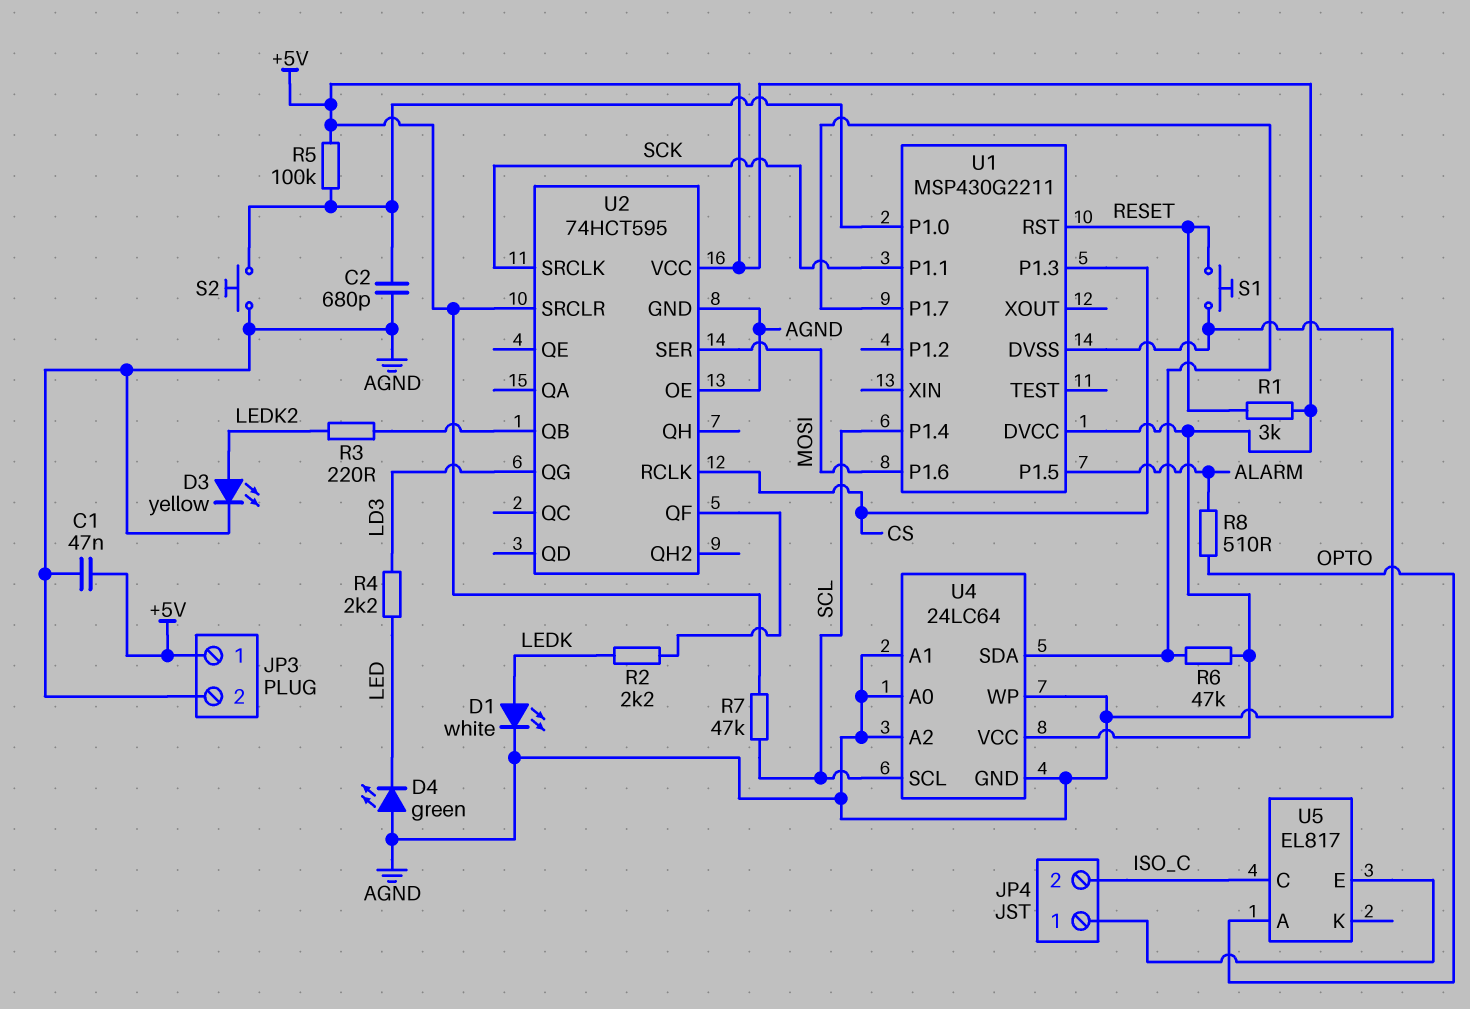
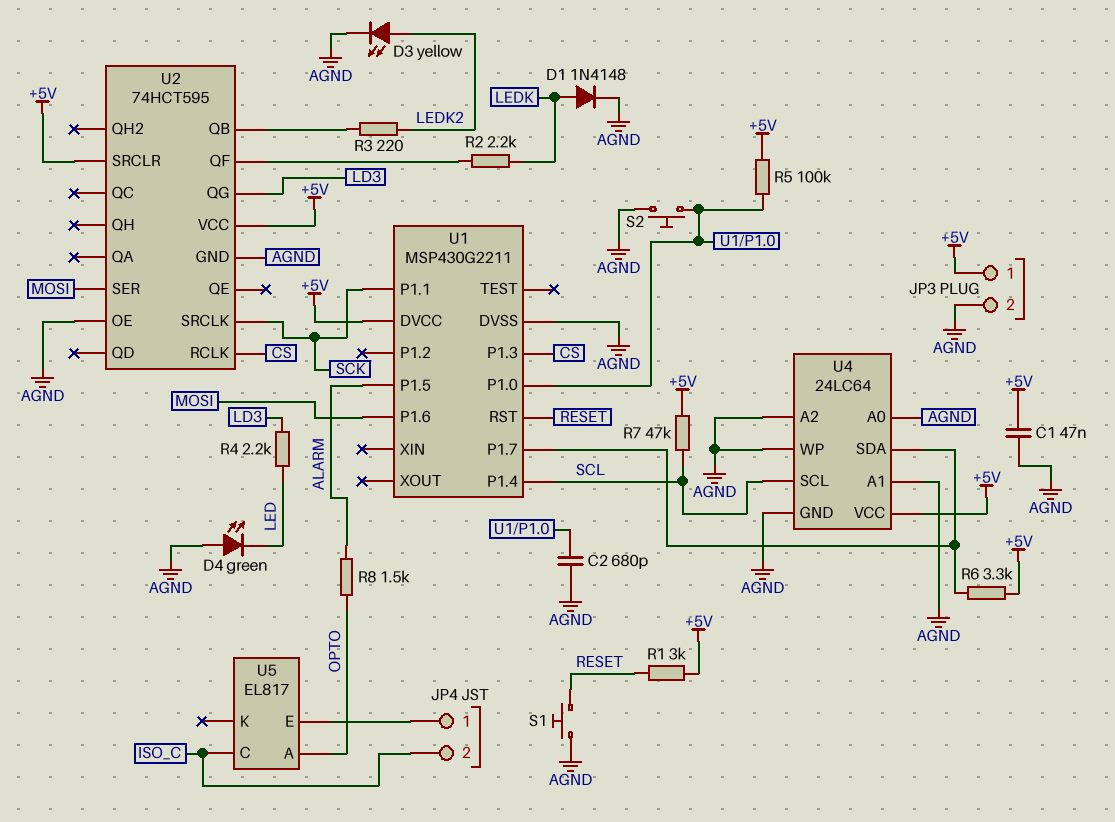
D1: LED white (A LEDK, K AGND) -> diode 1N4148 (A LEDK, K AGND)
R6: 47k (+5V, U1/P1.7) -> 3.3k (+5V, U1/P1.7)
R8: 510 (ALARM, OPTO) -> 1.5k (ALARM, OPTO)

